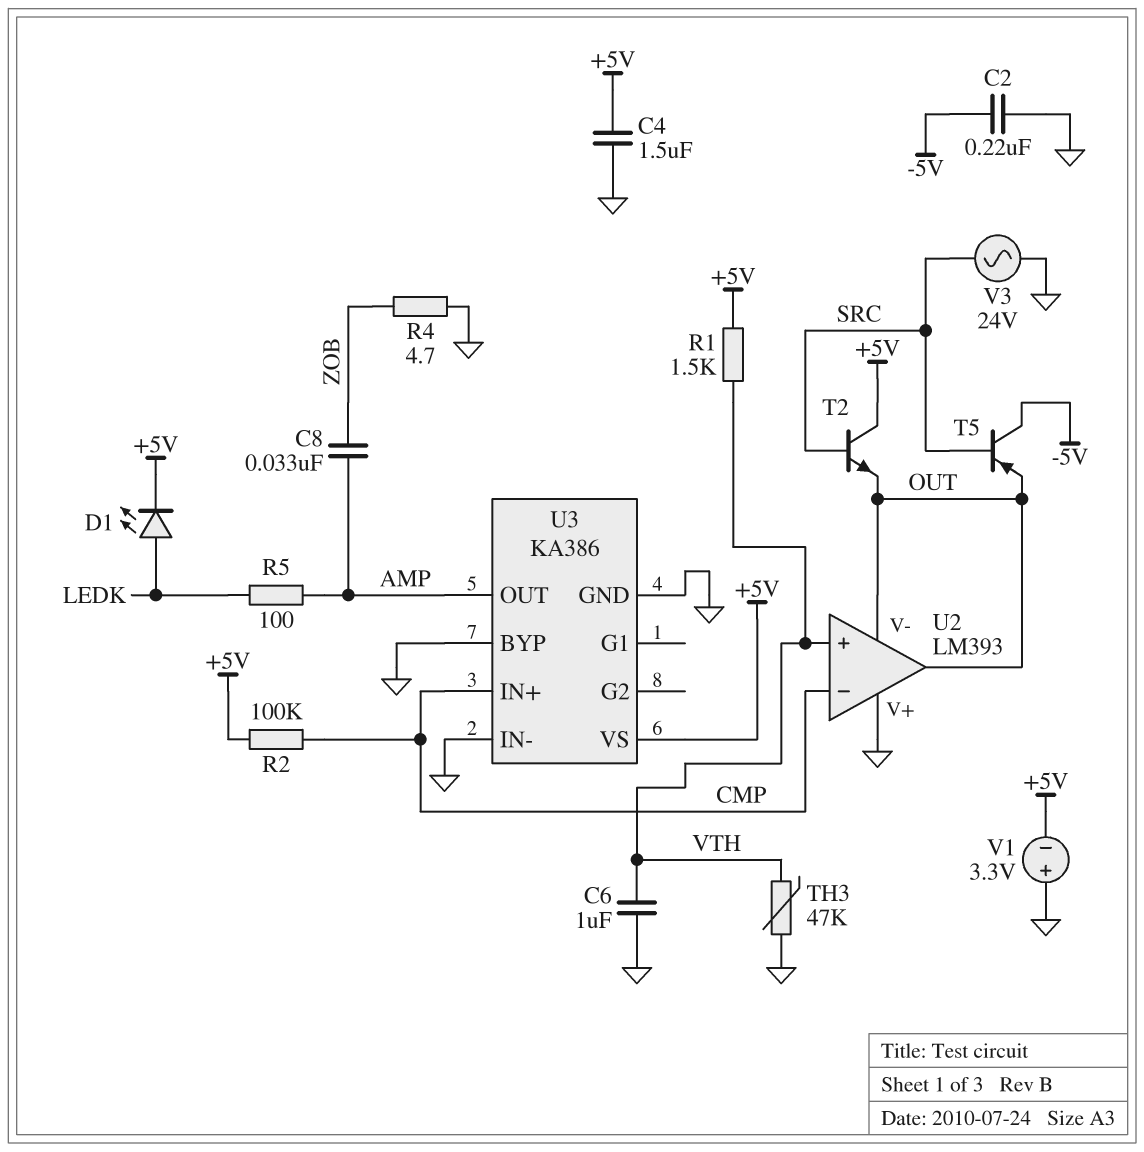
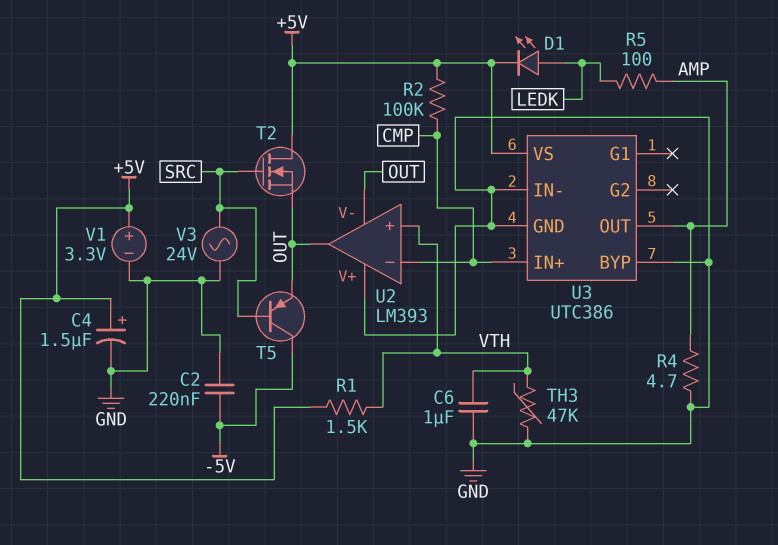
C4: 1.5uF (+5V, GND) -> 1.5uF (plus +5V, minus GND)
C8: 33nF (AMP, ZOB) -> none
R4: 4.7 (GND, ZOB) -> 4.7 (AMP, GND)
T2: NPN (B SRC, C +5V, E OUT) -> NMOS (G SRC, D +5V, S OUT)
U3: KA386 -> UTC386
V1: 3.3V (plus GND, minus +5V) -> 3.3V (plus +5V, minus GND)

